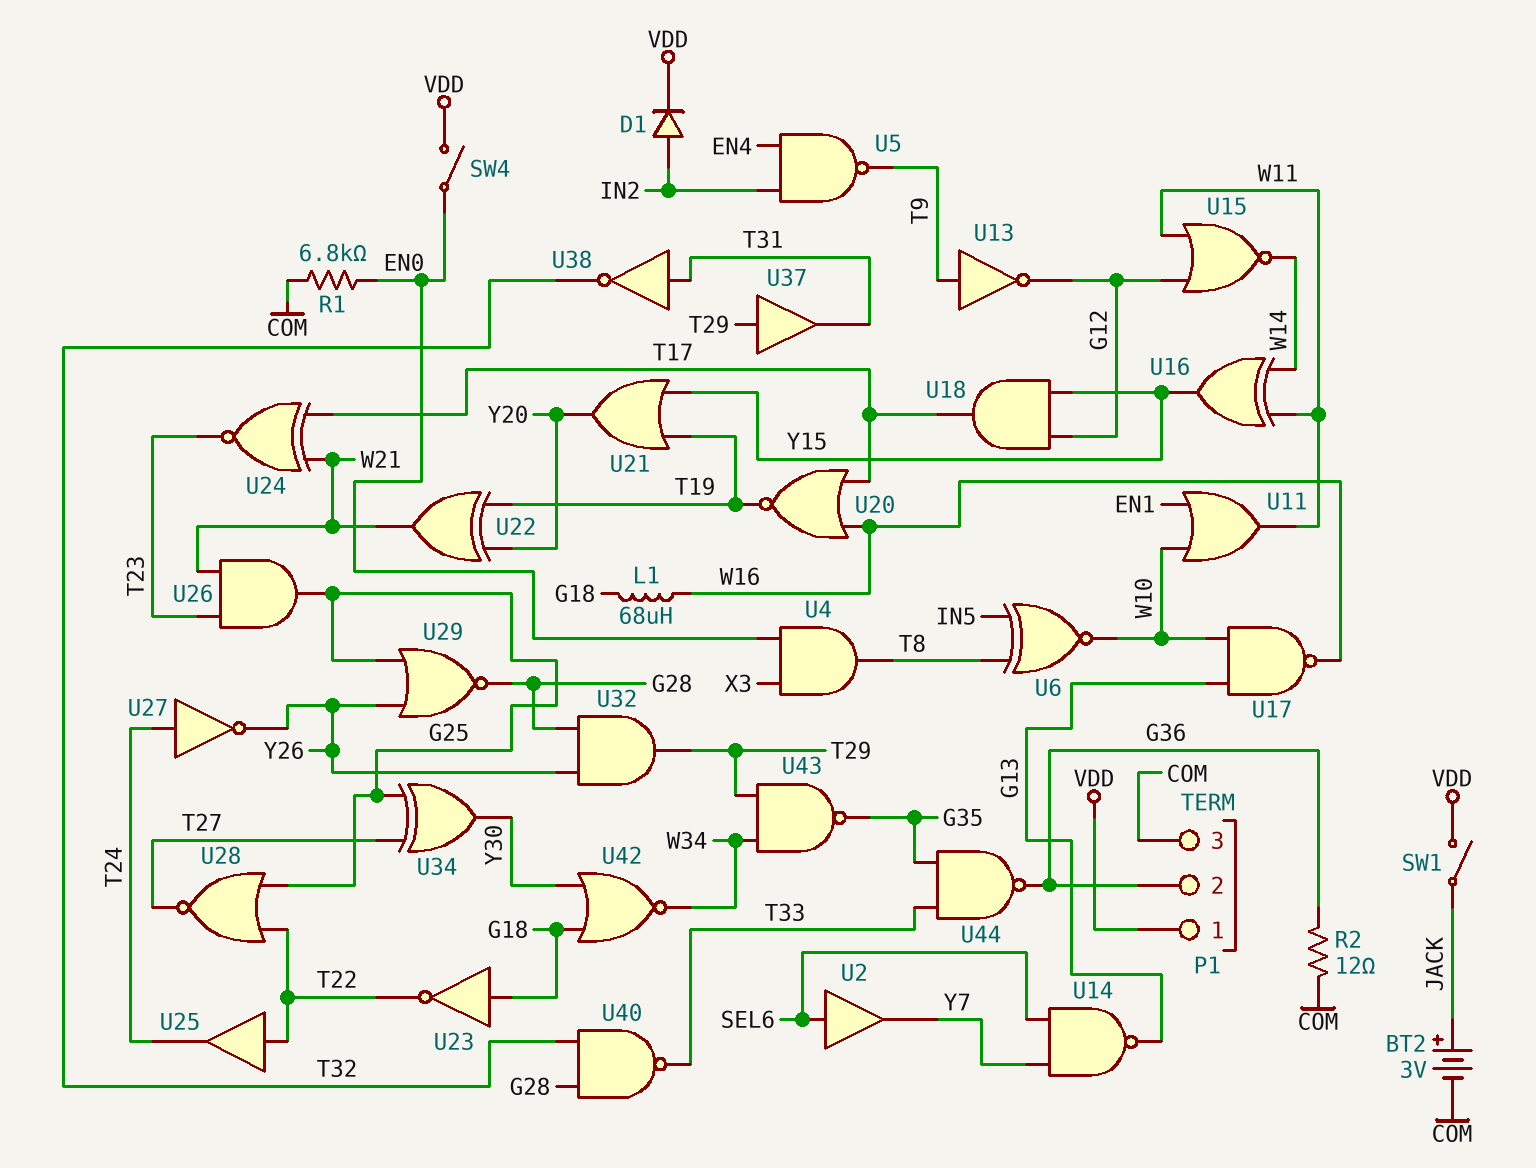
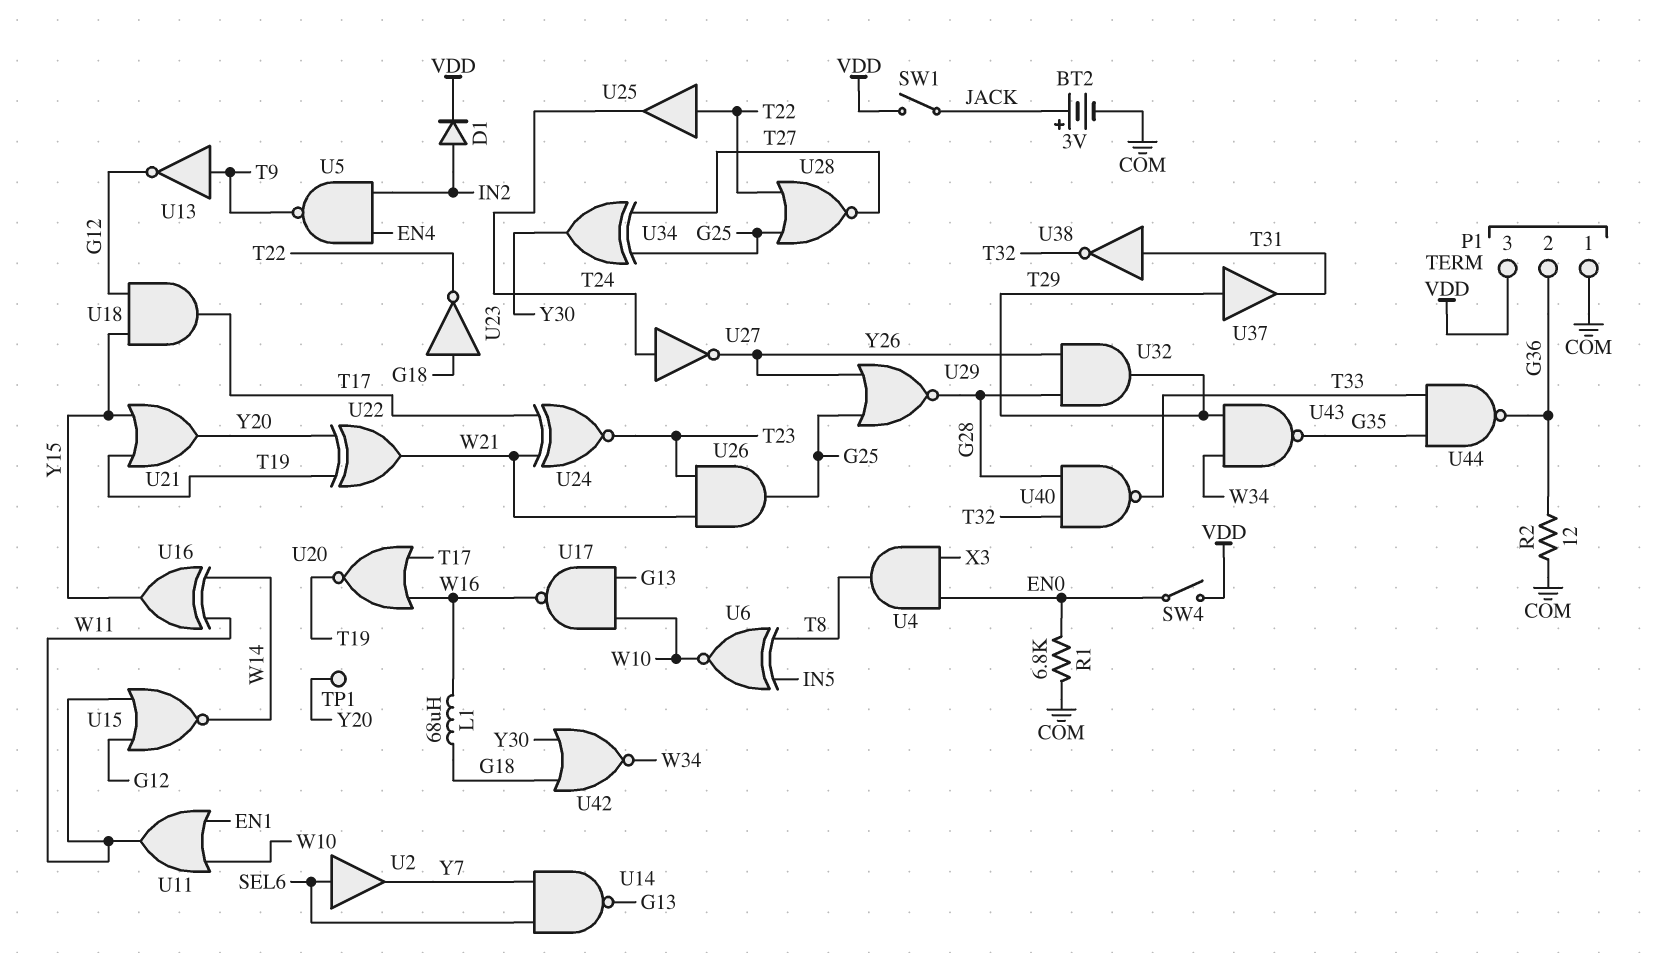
P1 pin 1: VDD -> COM
P1 pin 3: COM -> VDD
TP1: none -> test point (Y20)

